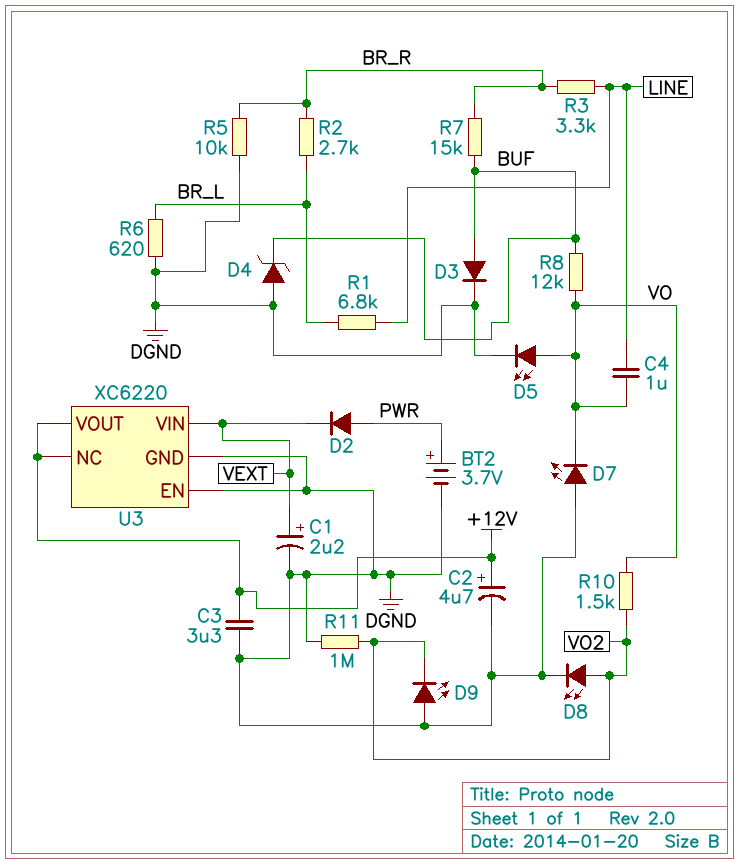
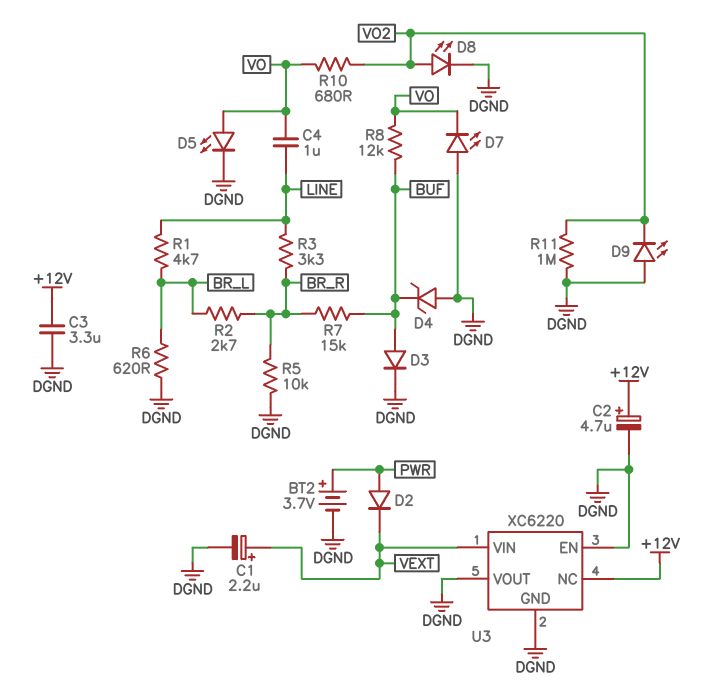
R1: 6.8k (BR_L, LINE) -> 4.7k (BR_L, LINE)
R10: 1.5k (VO, VO2) -> 680 (VO, VO2)
U3 pin VOUT: +12V -> DGND

